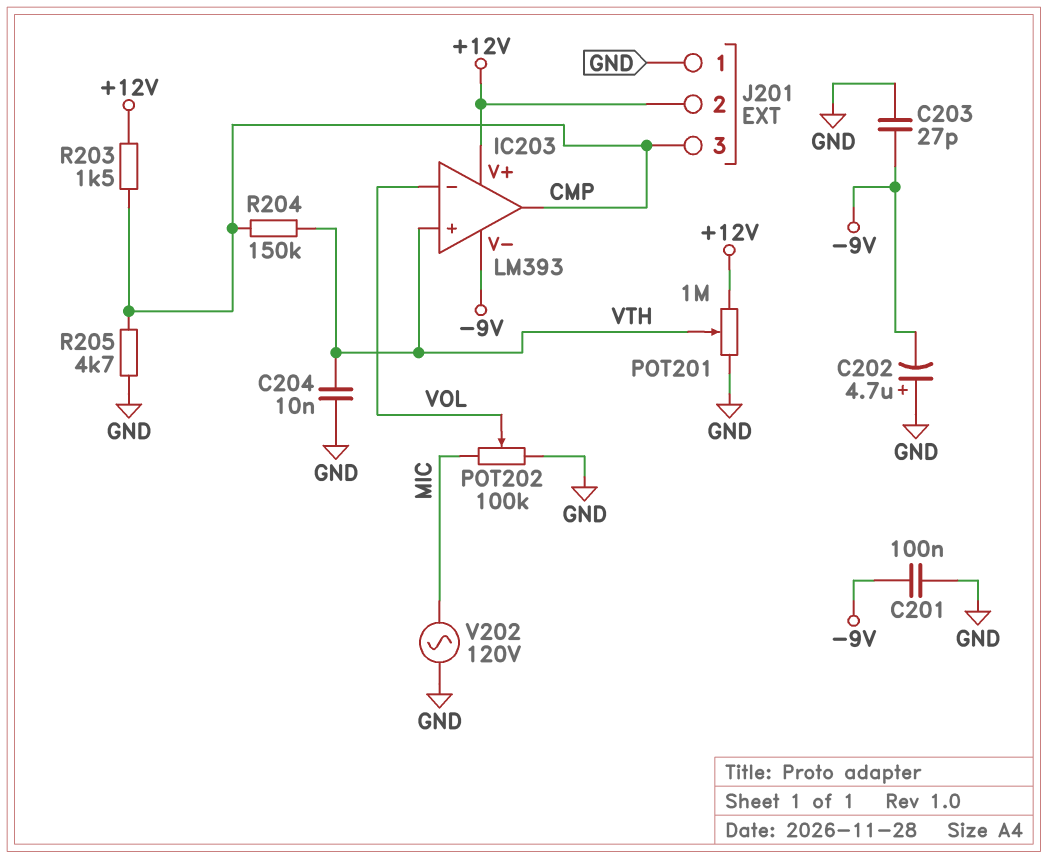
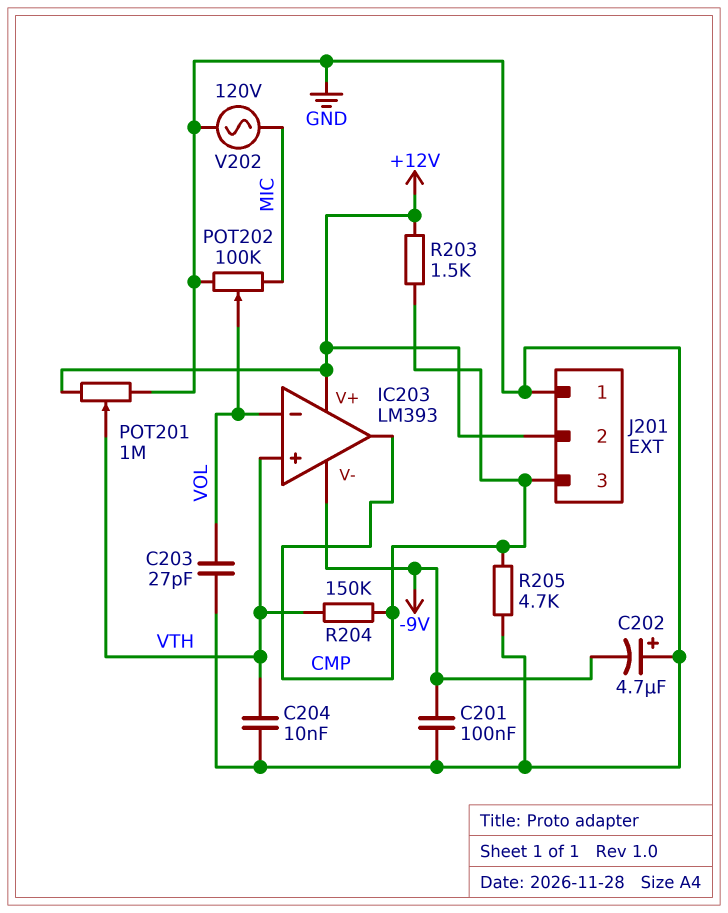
C203: 27pF (-9V, GND) -> 27pF (GND, VOL)

